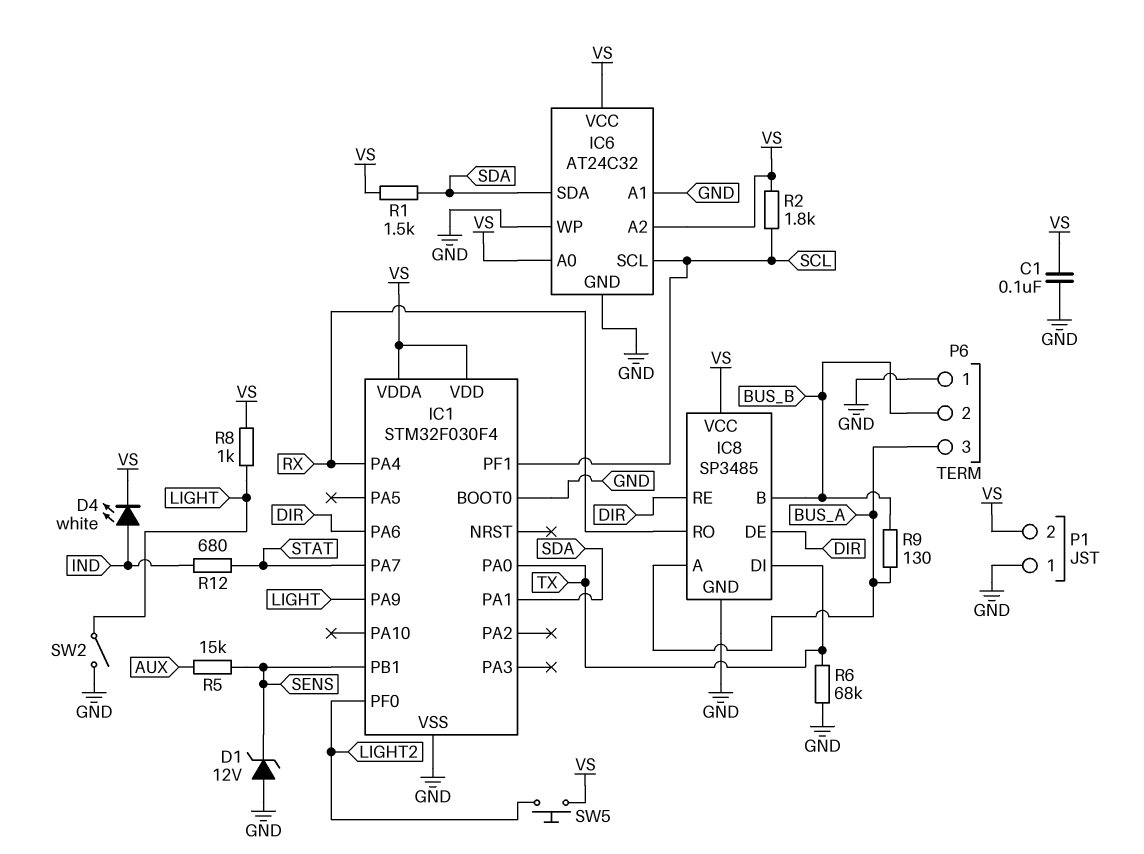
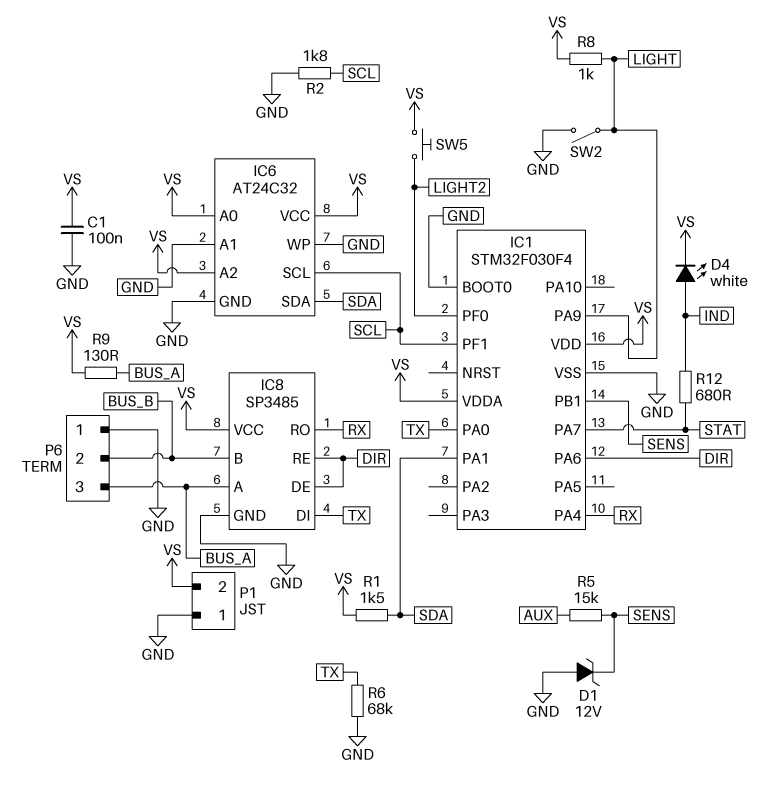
R2: 1.8k (SCL, VS) -> 1.8k (GND, SCL)
R9: 130 (BUS_A, BUS_B) -> 130 (BUS_A, VS)

